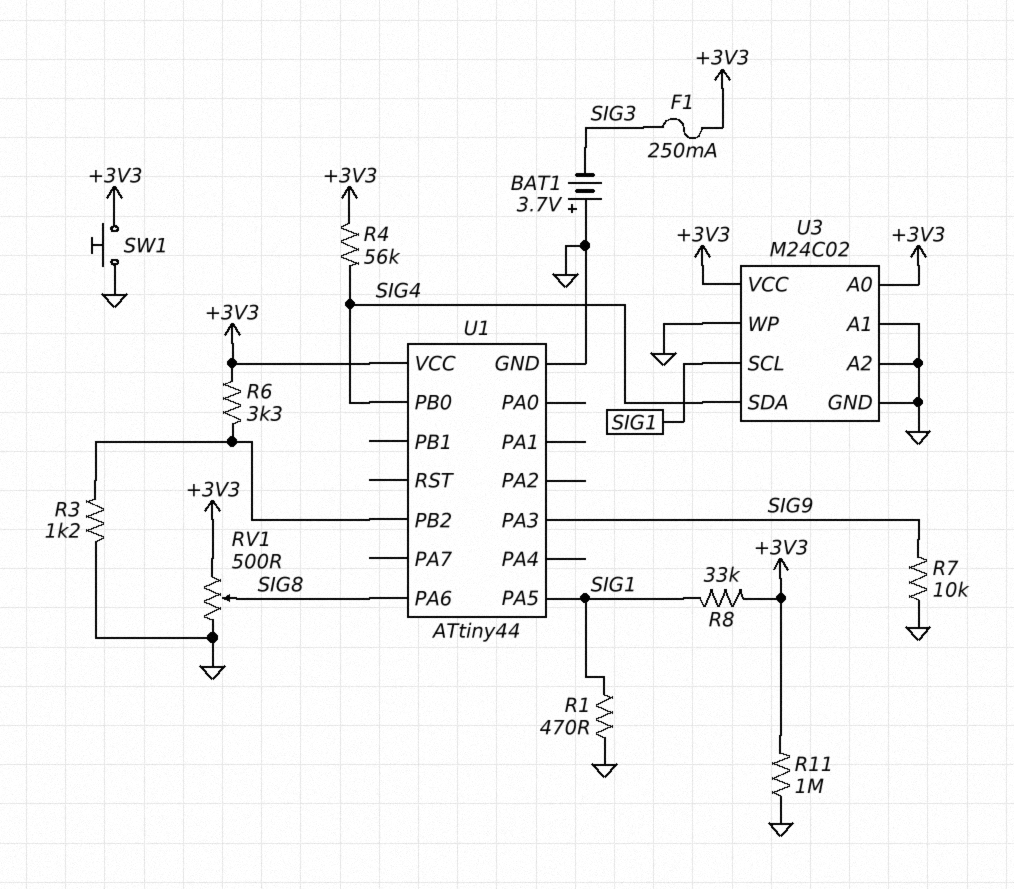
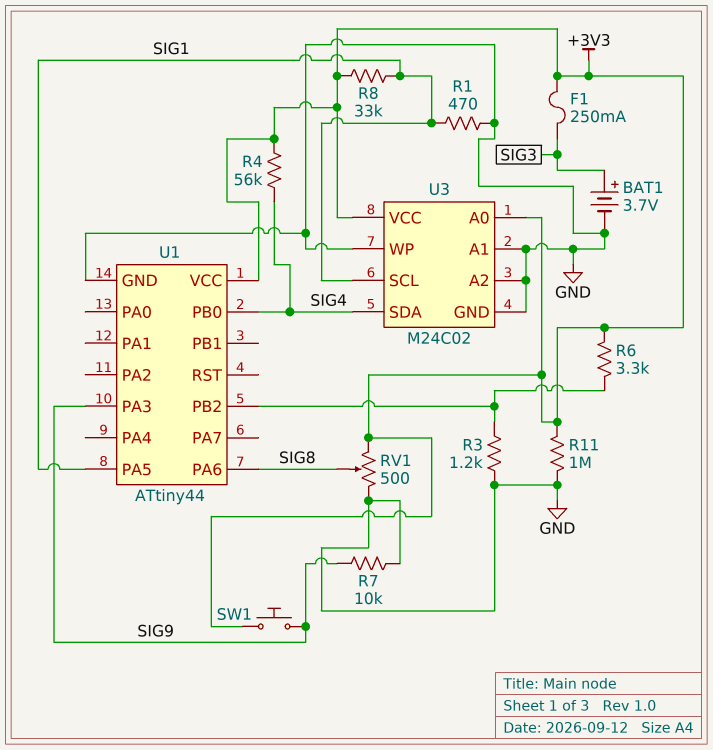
BAT1: 3.7V (plus GND, minus SIG3) -> 3.7V (plus SIG3, minus GND)
SW1: button (+3V3, GND) -> button (+3V3, SIG9)

